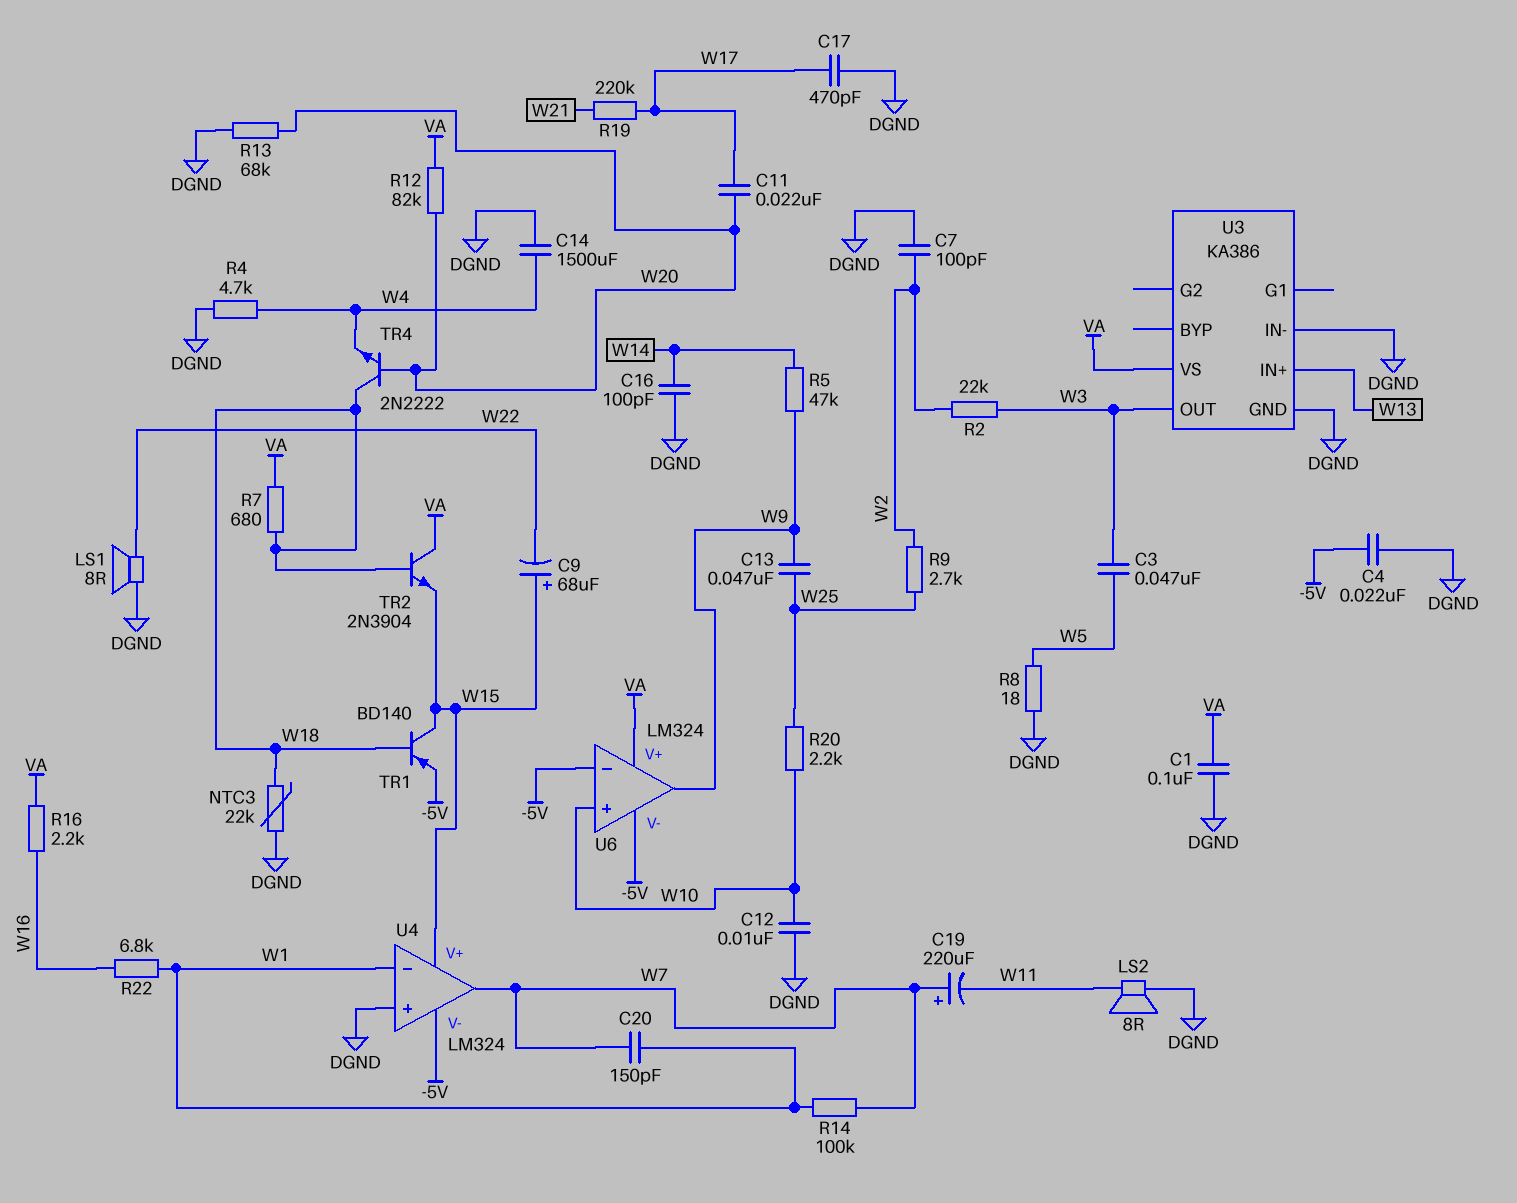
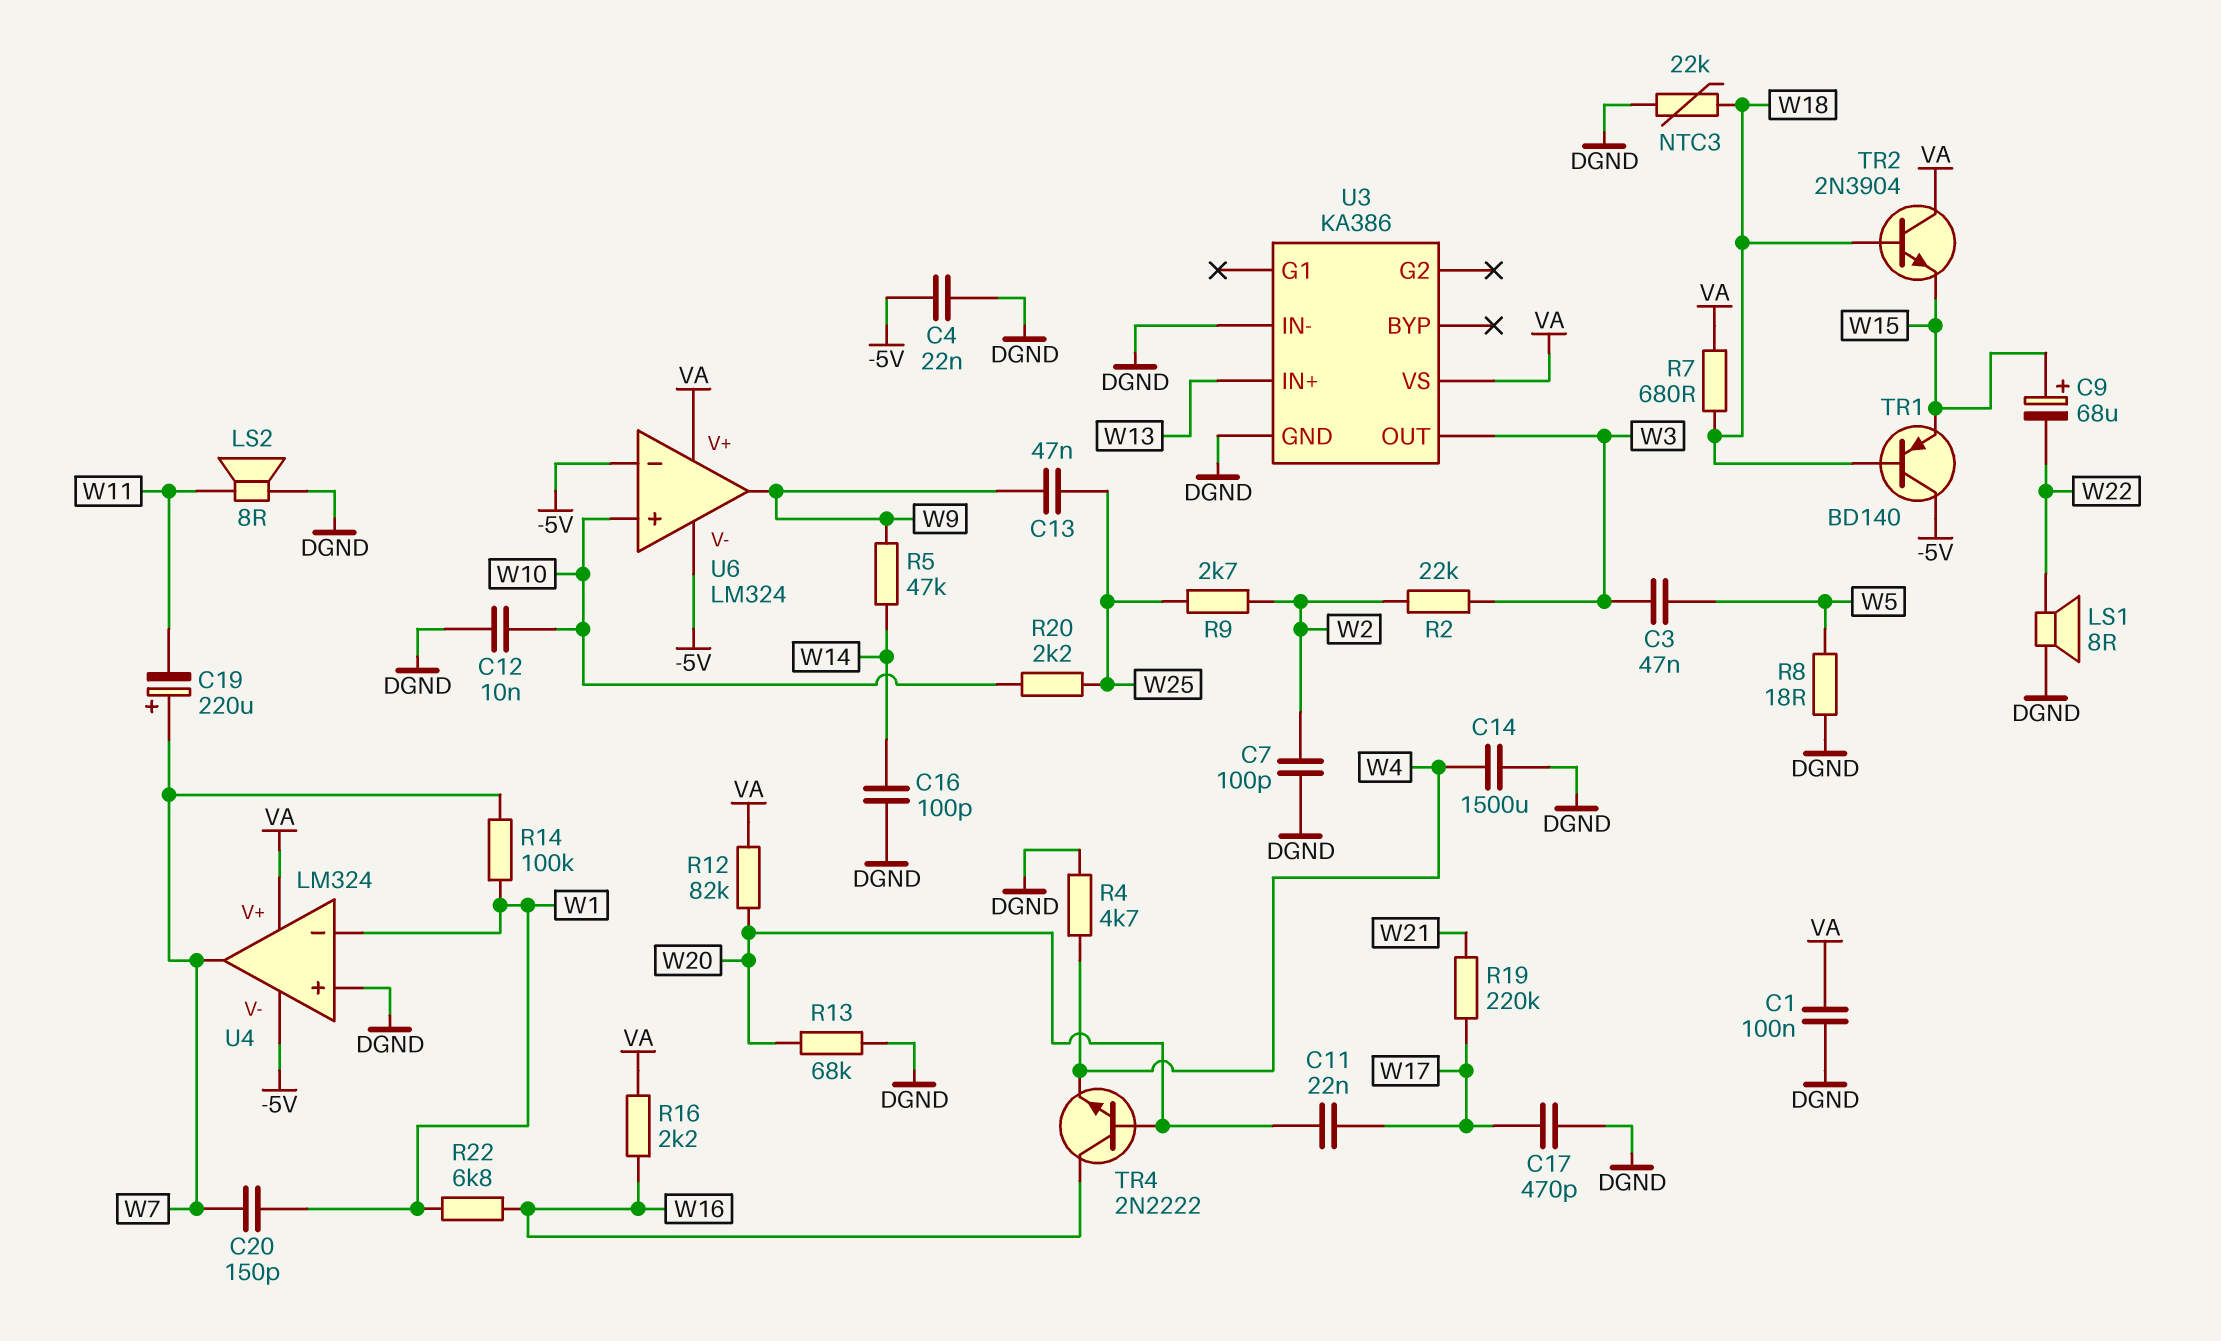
TR1: PNP BD140 (B W18, C W15, E -5V) -> PNP BD140 (B W18, C -5V, E W15)
TR4: NPN 2N2222 (B W20, C W18, E W4) -> NPN 2N2222 (B W20, C W16, E W4)
U4 pin V+: W15 -> VA

